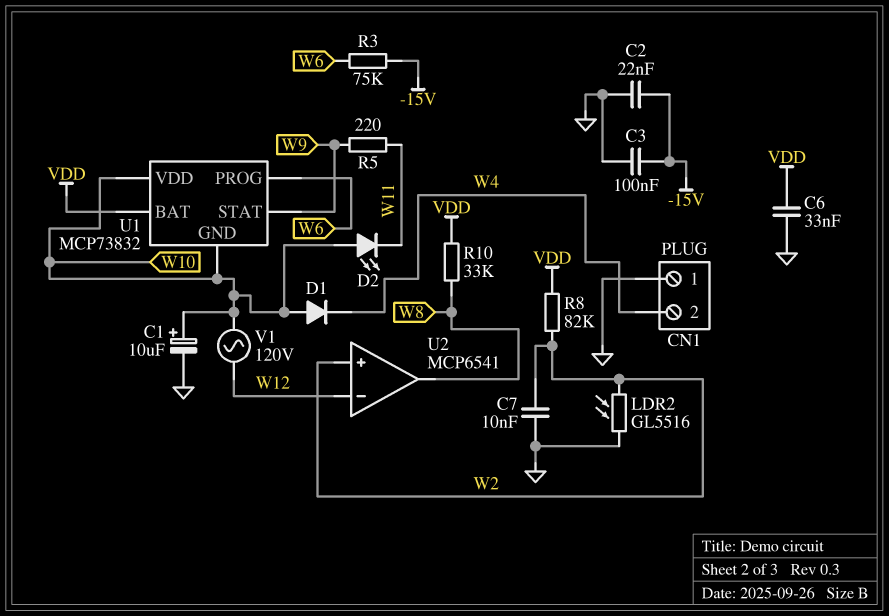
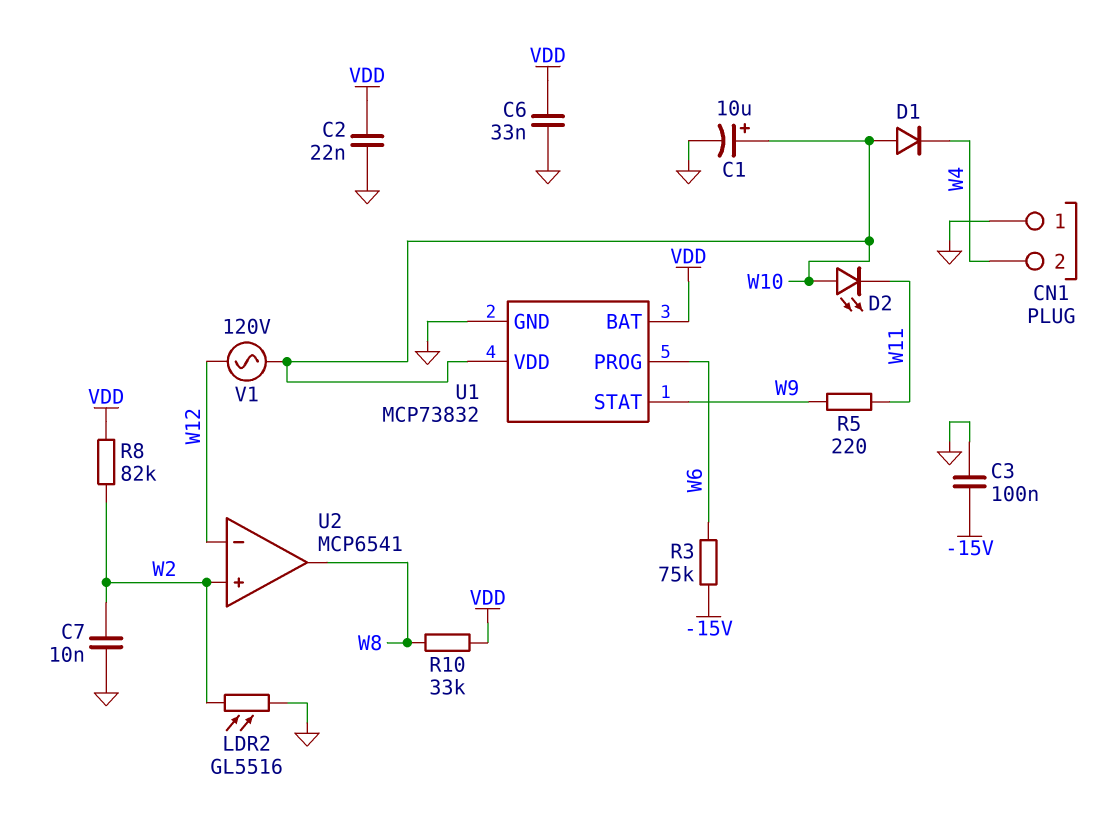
C2: 22nF (-15V, GND) -> 22nF (GND, VDD)
U1 pin GND: W10 -> GND

